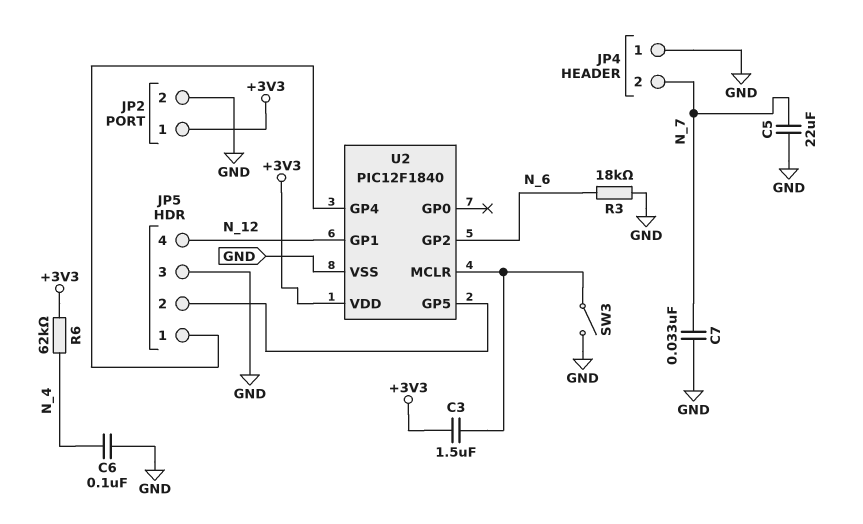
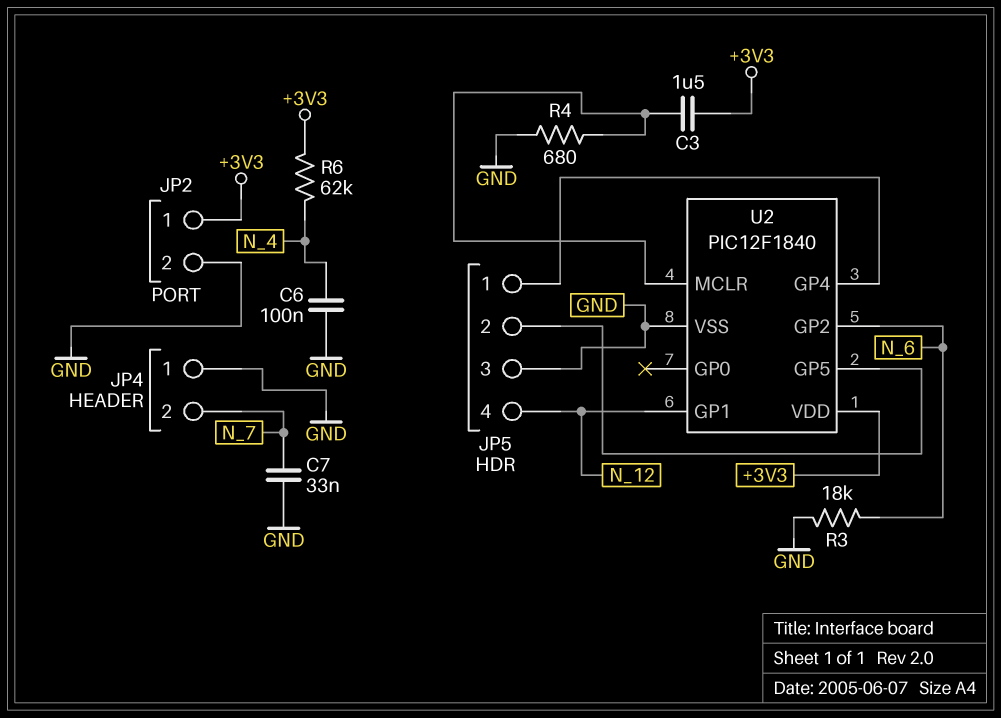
C5: 22uF (GND, N_7) -> none
R4: none -> 680 (GND, U2/MCLR)
SW3: switch (GND, U2/MCLR) -> none

